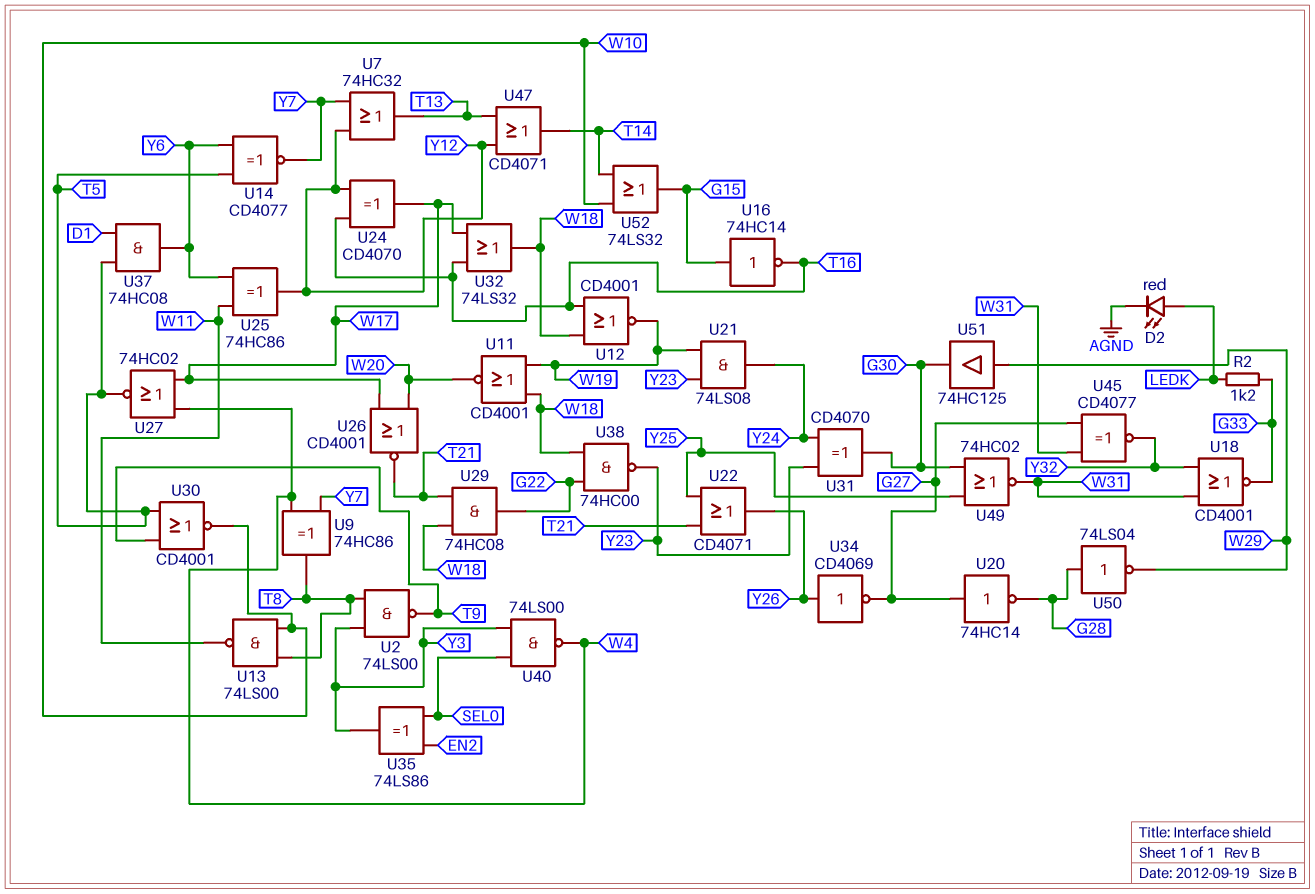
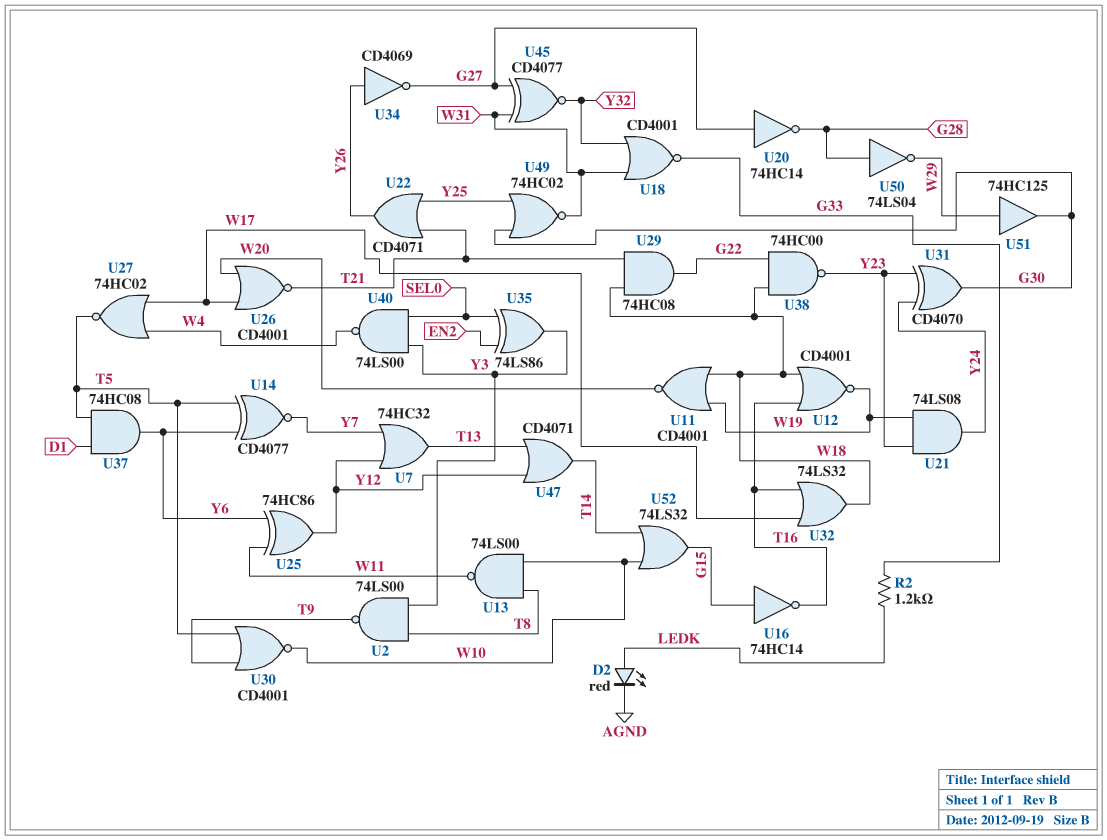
U9: XOR 74HC86 (in W4, in Y7, out T8) -> none
U24: XOR CD4070 (in T16, in Y12, out W17) -> none

